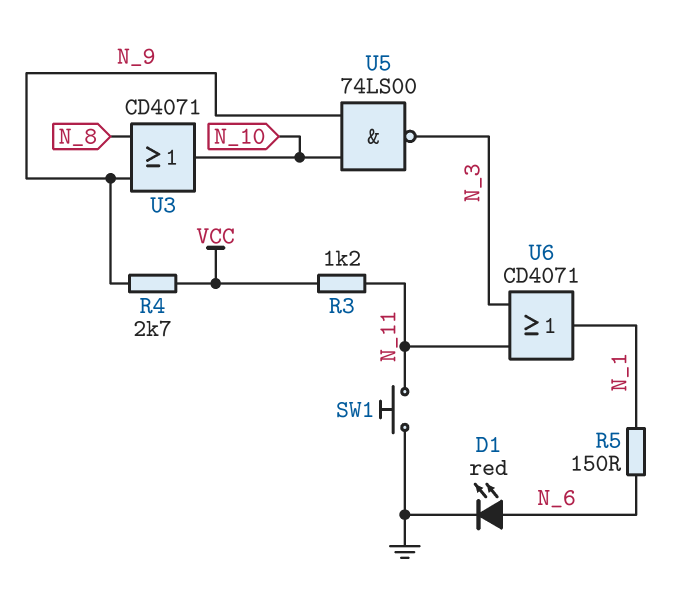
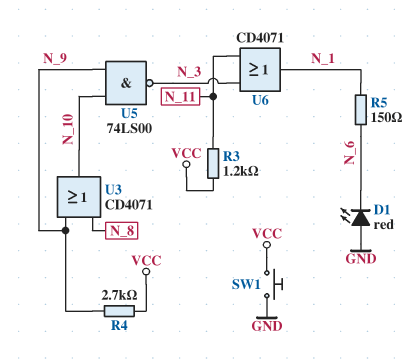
D1: LED red (A N_6, K GND) -> LED red (A GND, K N_6)
SW1: button (GND, N_11) -> button (GND, VCC)

